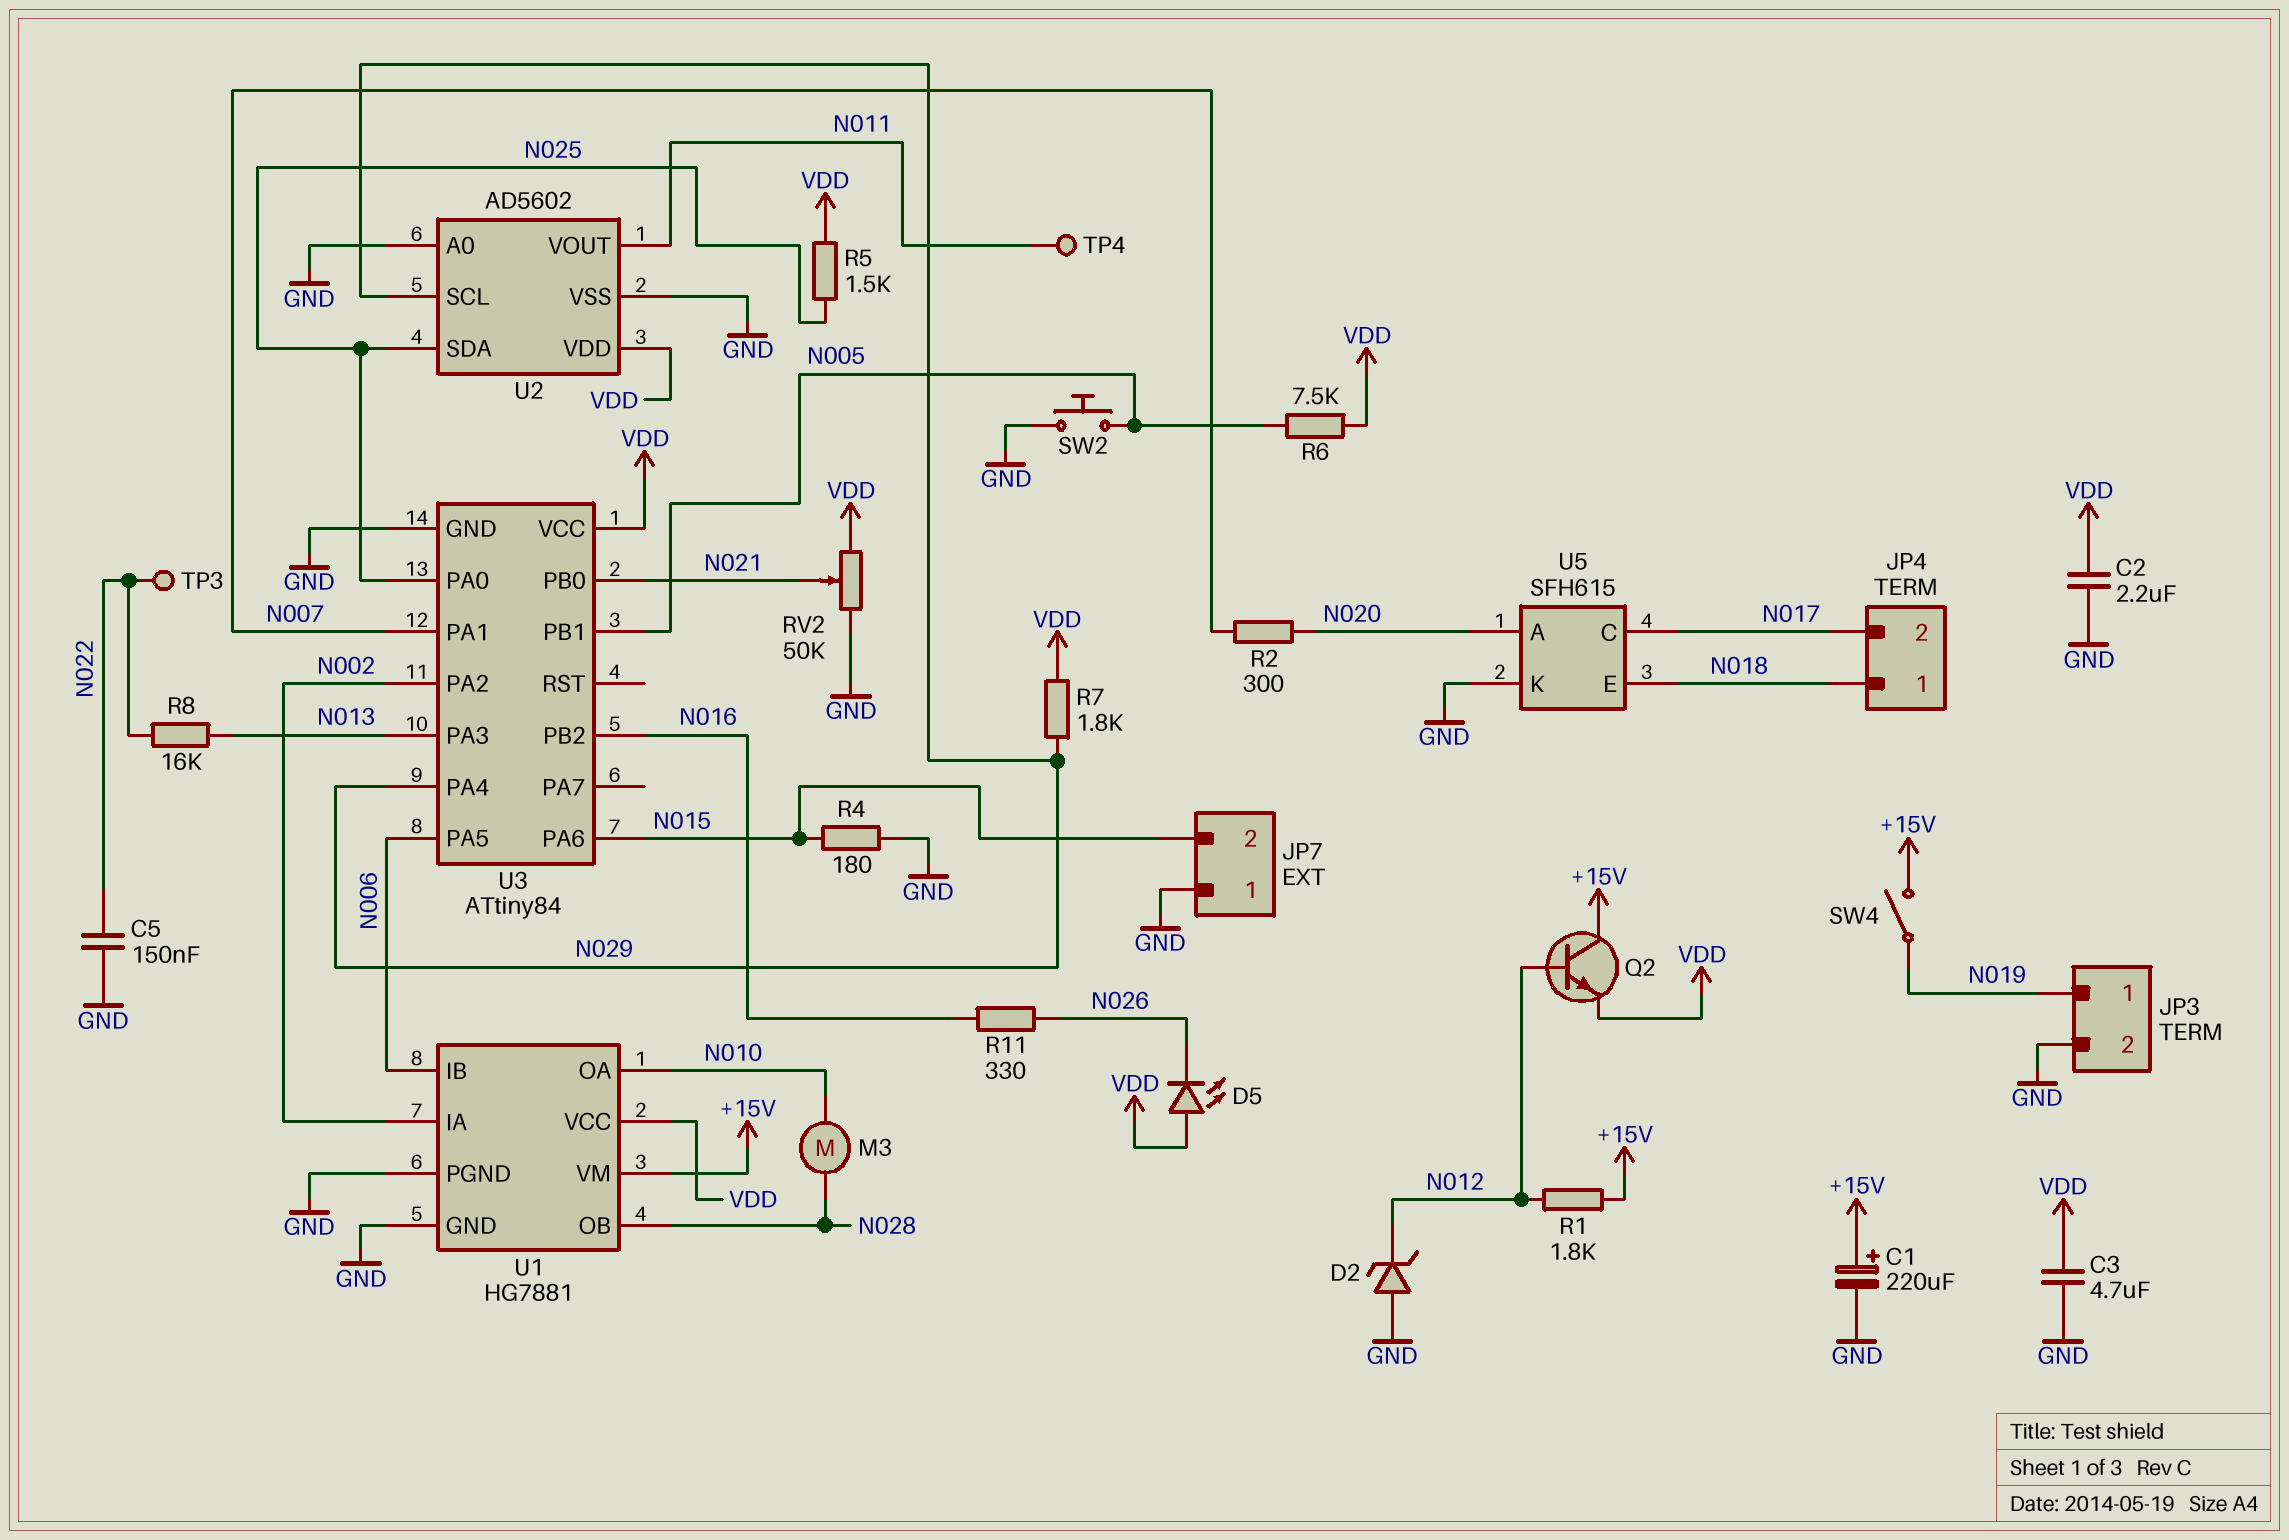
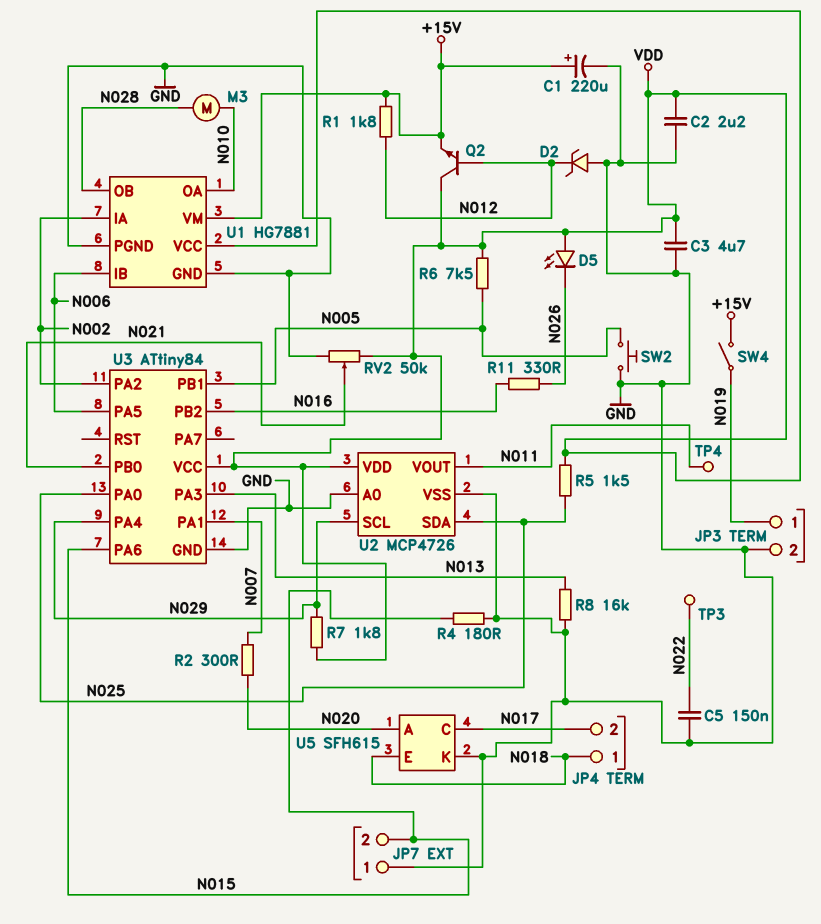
Q2: NPN (B N012, C +15V, E VDD) -> NPN (B N012, C VDD, E +15V)
R8: 16k (N013, N022) -> 16k (GND, N013)
U2: AD5602 -> MCP4726

